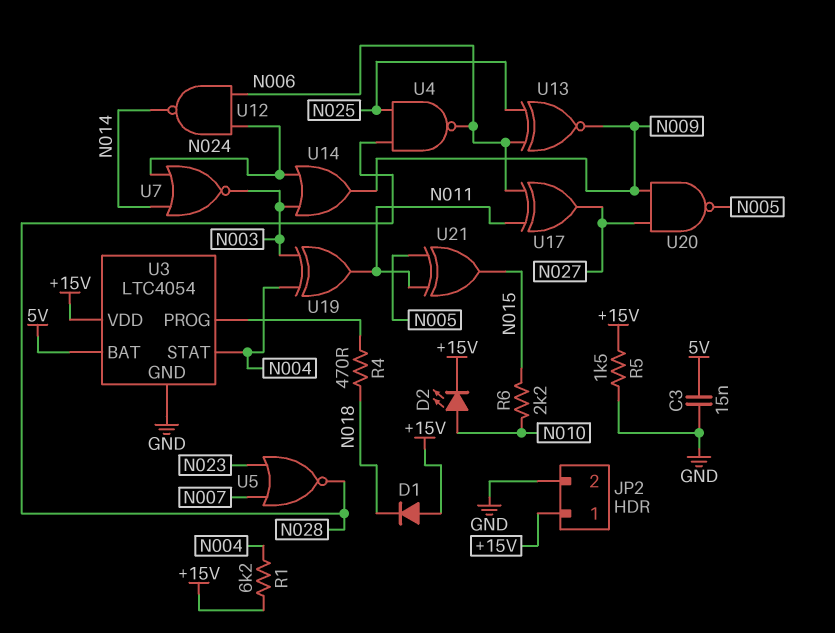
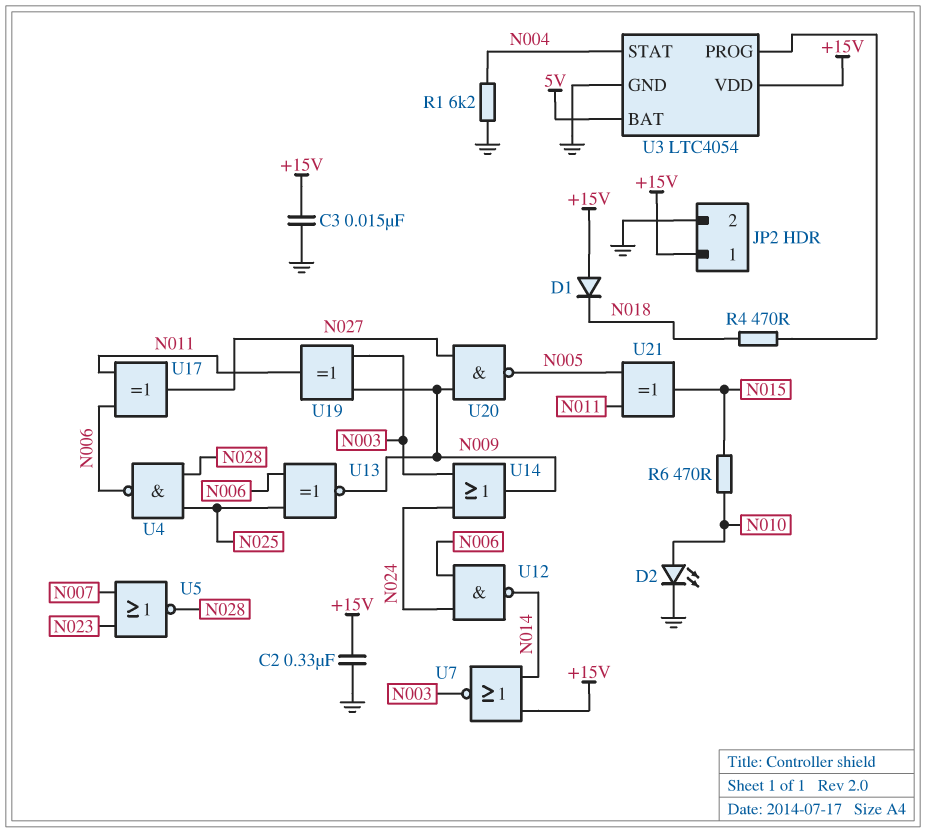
C2: none -> 330nF (+15V, GND)
C3: 15nF (5V, GND) -> 15nF (+15V, GND)
D2: LED (A N010, K +15V) -> LED (A N010, K GND)
R1: 6.2k (+15V, N004) -> 6.2k (GND, N004)
R5: 1.5k (+15V, GND) -> none
R6: 2.2k (N010, N015) -> 470 (N010, N015)
U7: NOR (in N014, in N024, out N003) -> NOR (in +15V, in N014, out N003)
U19: XOR (in N003, in N004, out N011) -> XOR (in N003, in N009, out N011)

